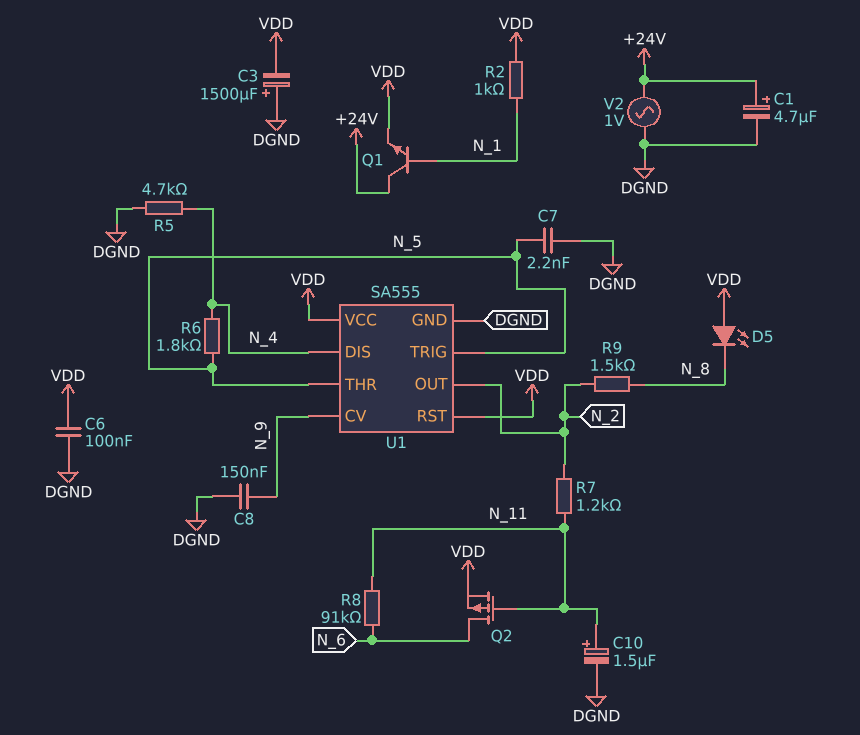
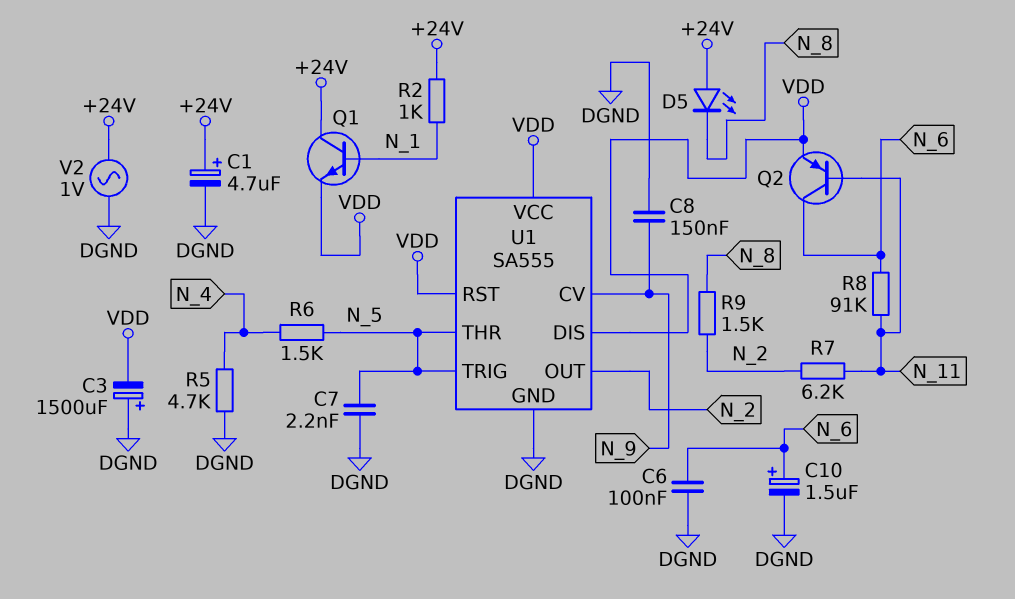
C6: 100nF (DGND, VDD) -> 100nF (DGND, N_6)
C10: 1.5uF (plus N_11, minus DGND) -> 1.5uF (plus N_6, minus DGND)
D5: LED (A VDD, K N_8) -> LED (A +24V, K N_8)
Q2: PMOS (G N_11, D N_6, S VDD) -> PNP (B N_11, C N_6, E VDD)
R2: 1k (N_1, VDD) -> 1k (+24V, N_1)
R6: 1.8k (N_4, N_5) -> 1.5k (N_4, N_5)
R7: 1.2k (N_2, N_11) -> 6.2k (N_2, N_11)
U1 pin DIS: N_4 -> VDD

